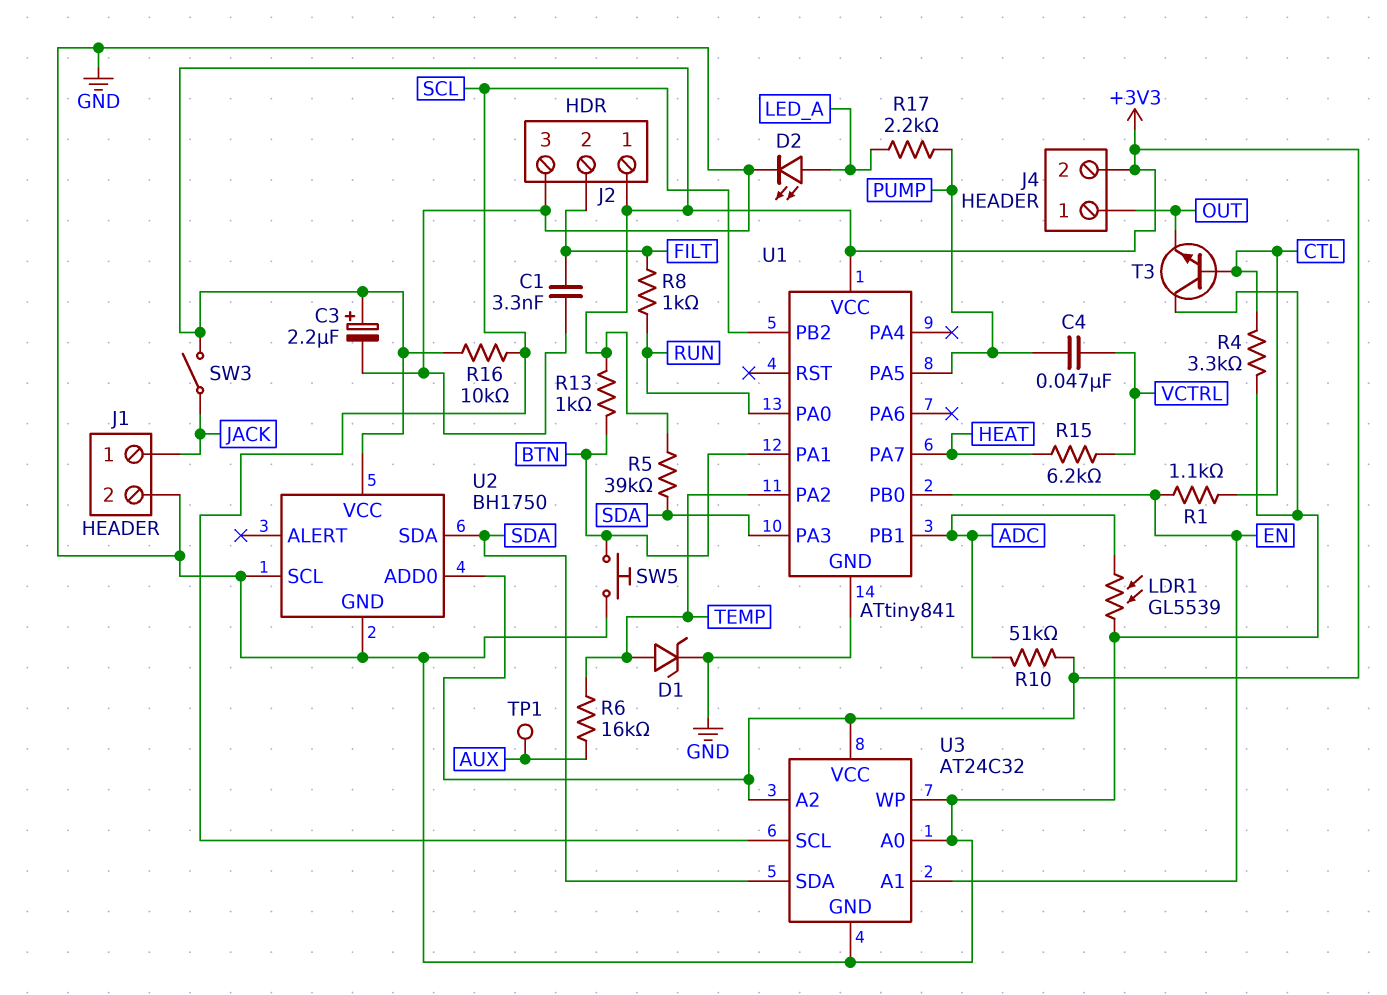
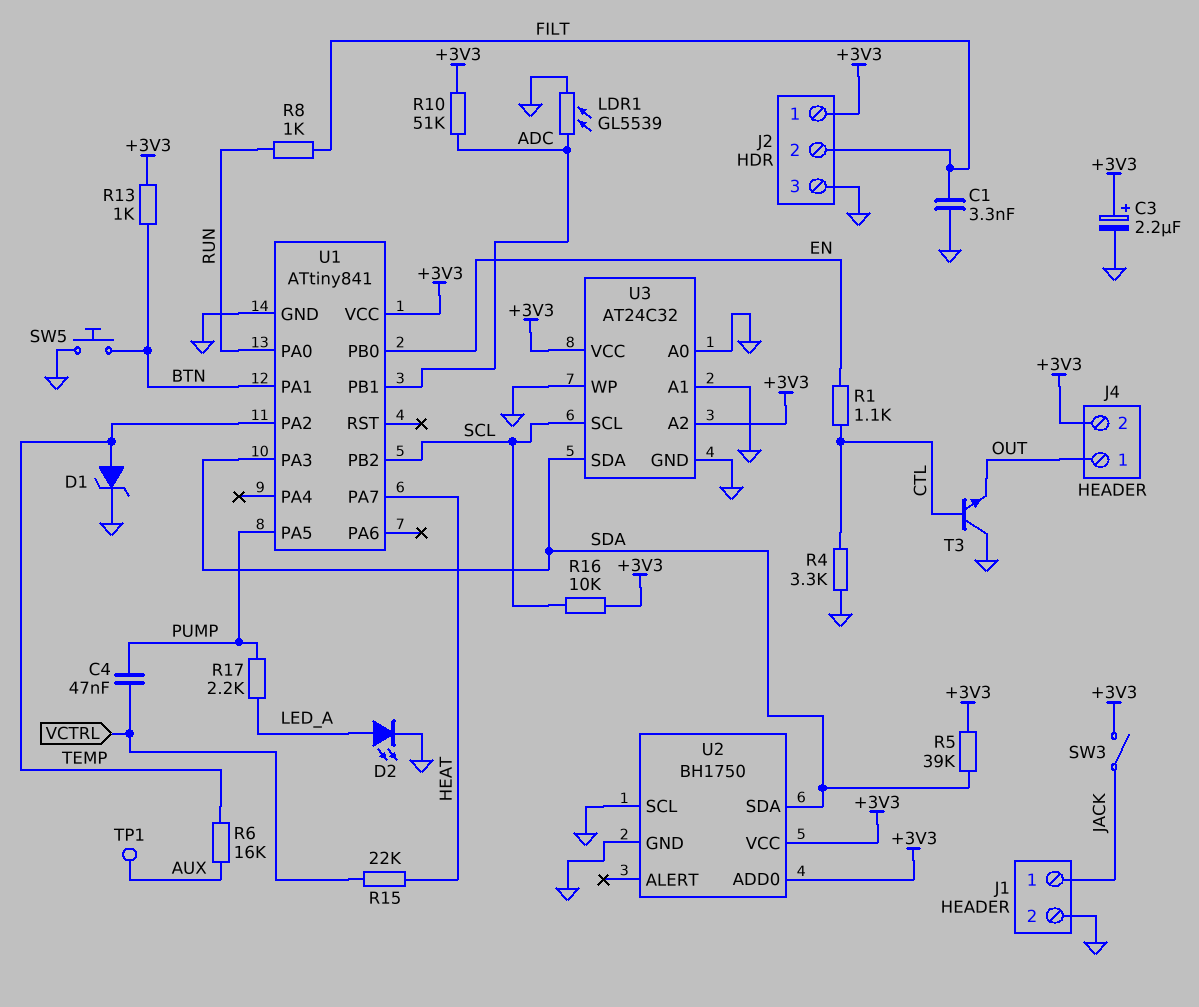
R15: 6.2k (HEAT, VCTRL) -> 22k (HEAT, VCTRL)
U3 pin A1: EN -> GND

